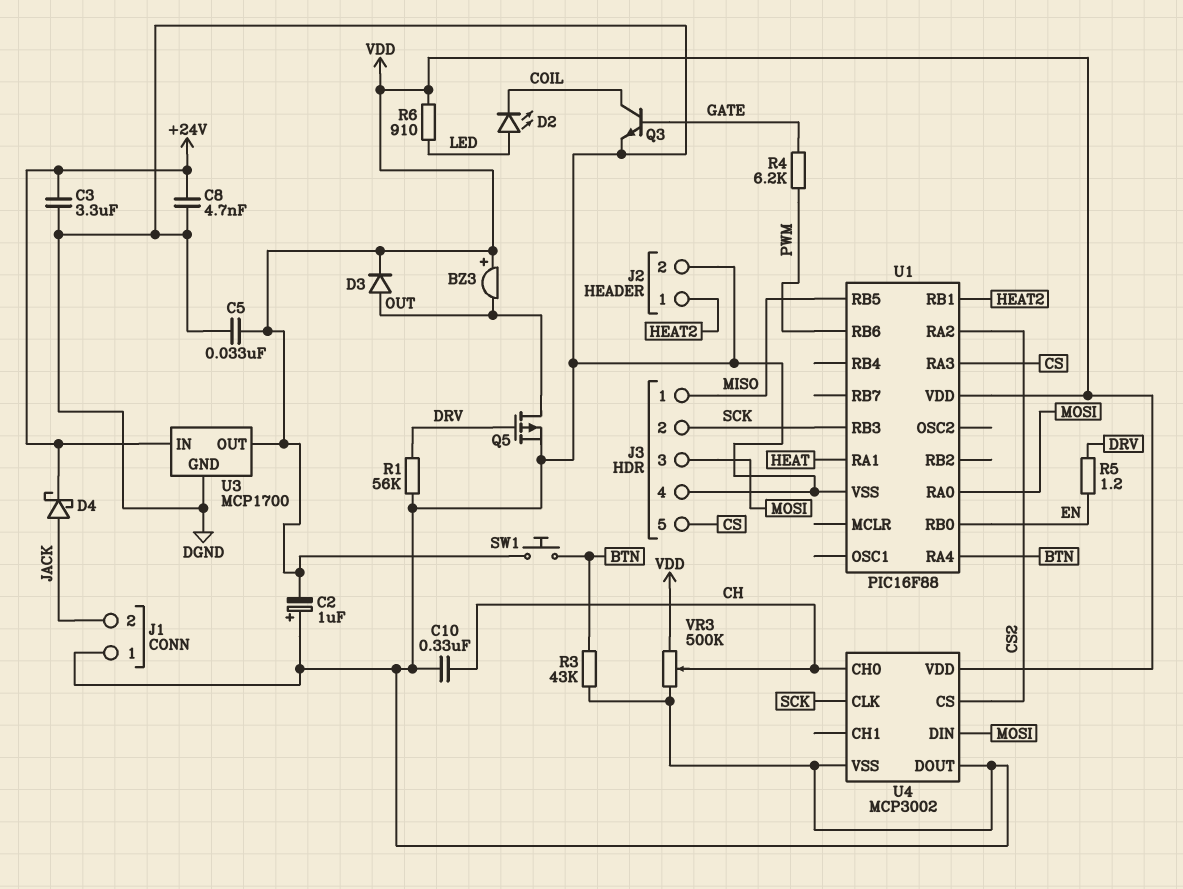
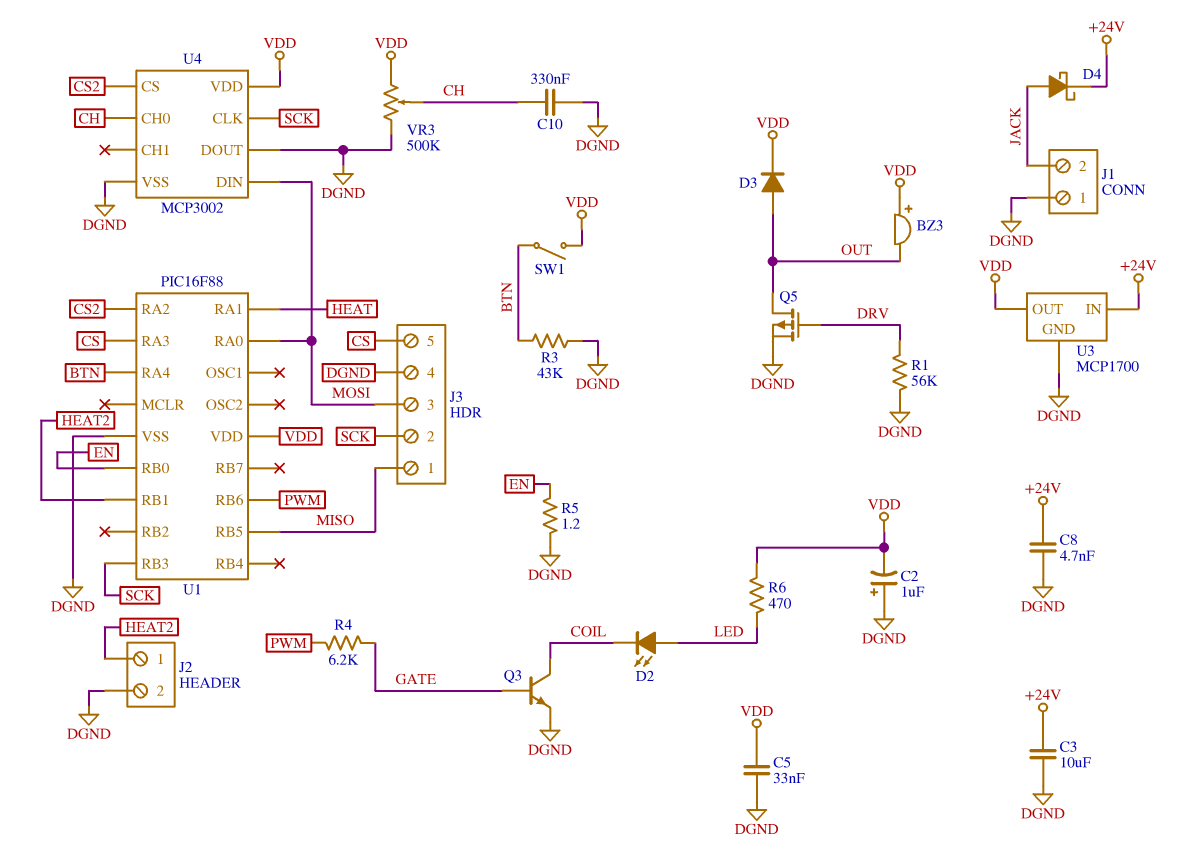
C3: 3.3uF (+24V, DGND) -> 10uF (+24V, DGND)
R5: 1.2 (DRV, EN) -> 1.2 (DGND, EN)
R6: 910 (LED, VDD) -> 470 (LED, VDD)
SW1: button (BTN, VDD) -> switch (BTN, VDD)

